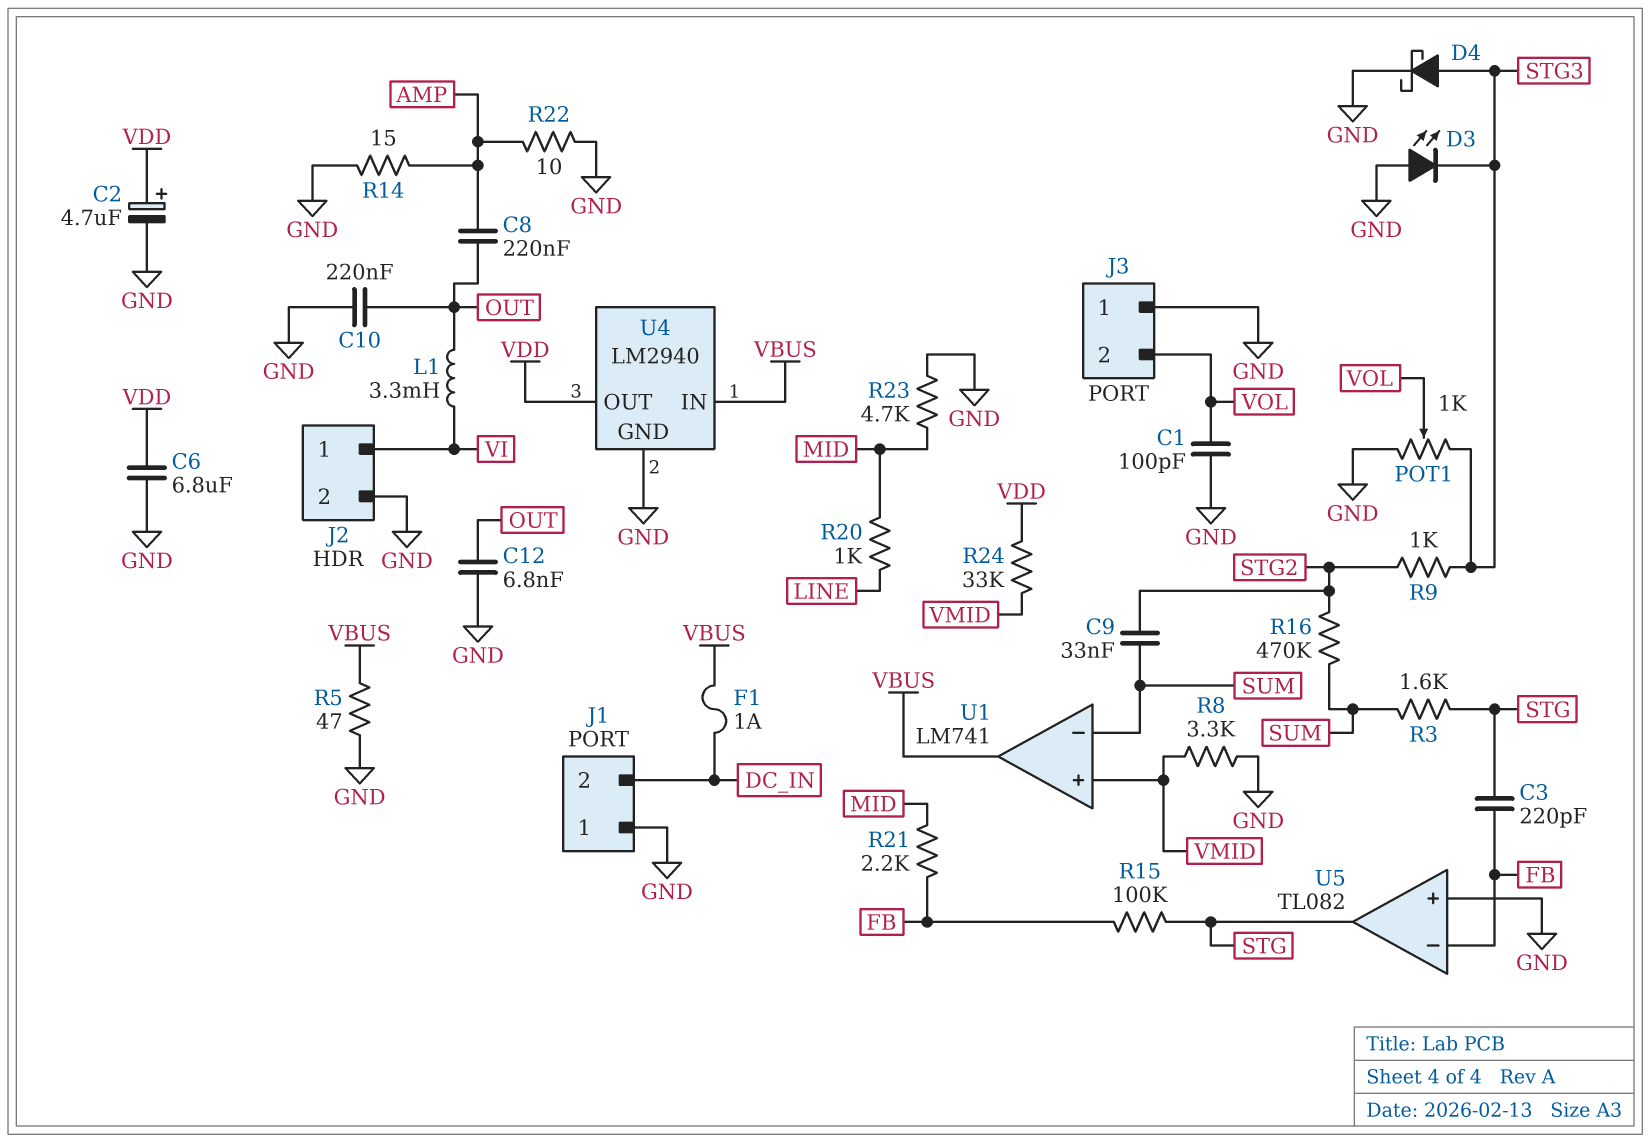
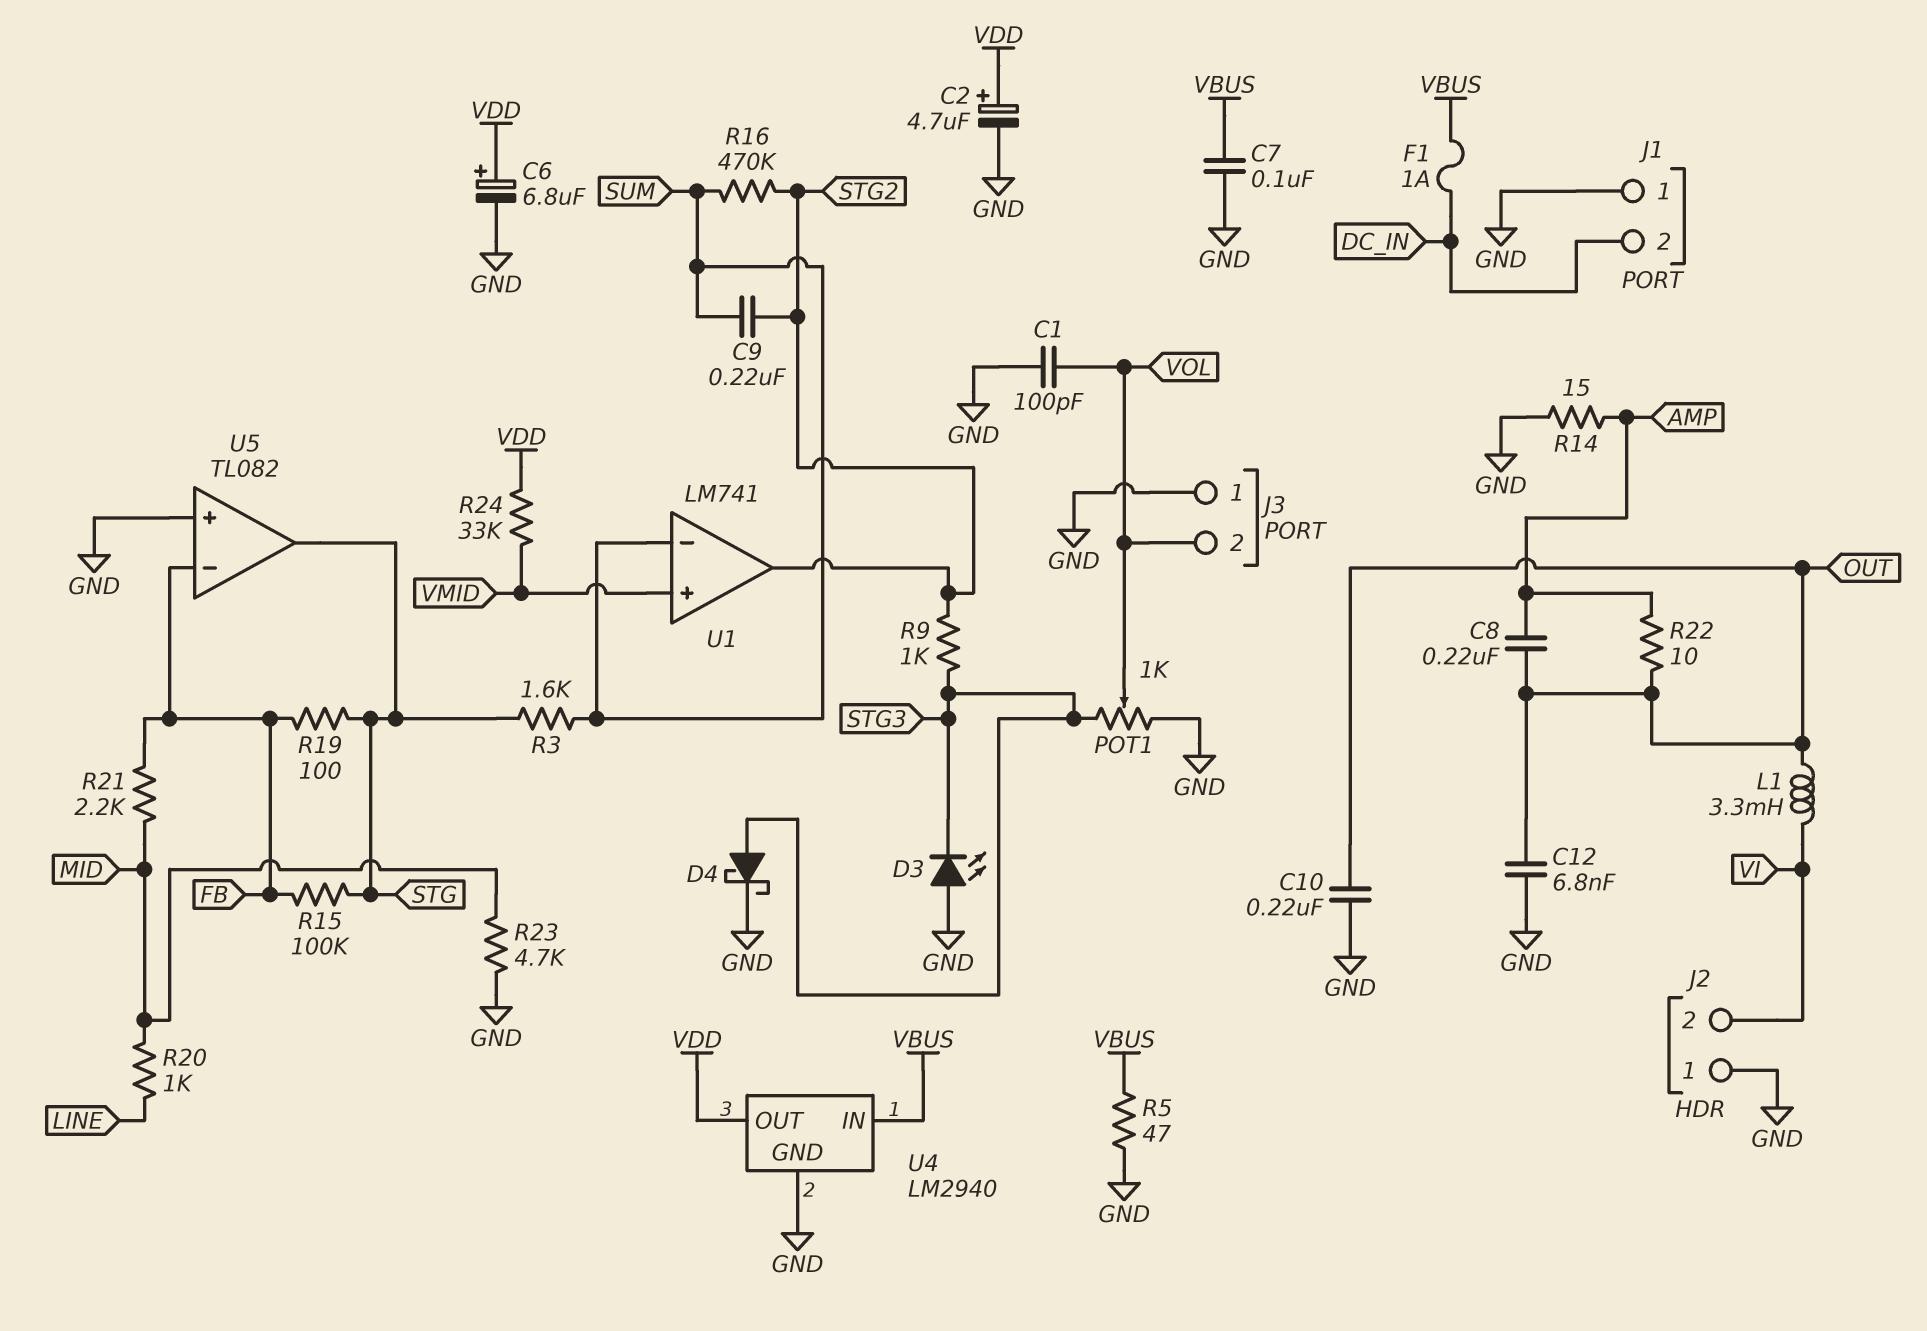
C3: 220pF (FB, STG) -> none
C6: 6.8uF (GND, VDD) -> 6.8uF (plus VDD, minus GND)
C7: none -> 100nF (GND, VBUS)
C9: 33nF (STG2, SUM) -> 220nF (STG2, SUM)
J2 pin 1: VI -> GND
J2 pin 2: GND -> VI
R8: 3.3k (GND, VMID) -> none
R19: none -> 100 (FB, STG)
R22: 10 (AMP, GND) -> 10 (AMP, OUT)
U1 pin out: VBUS -> STG2

